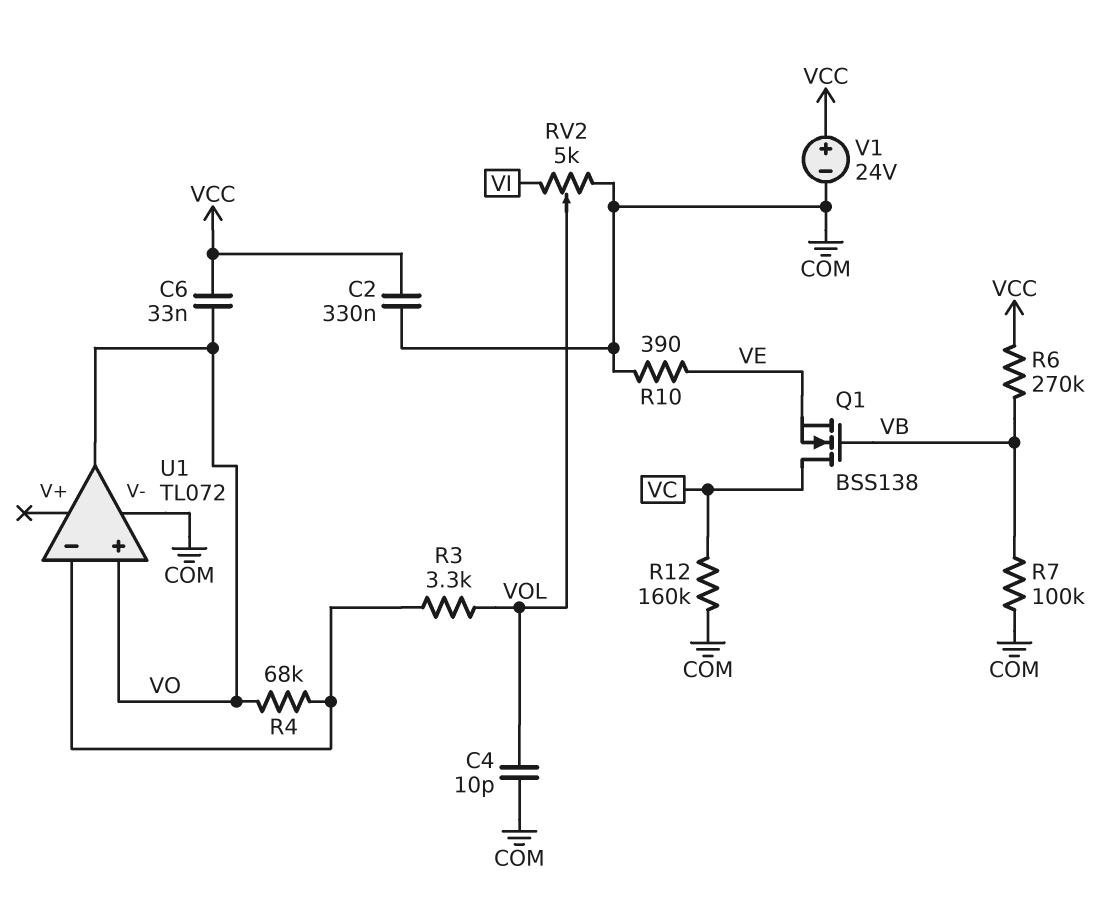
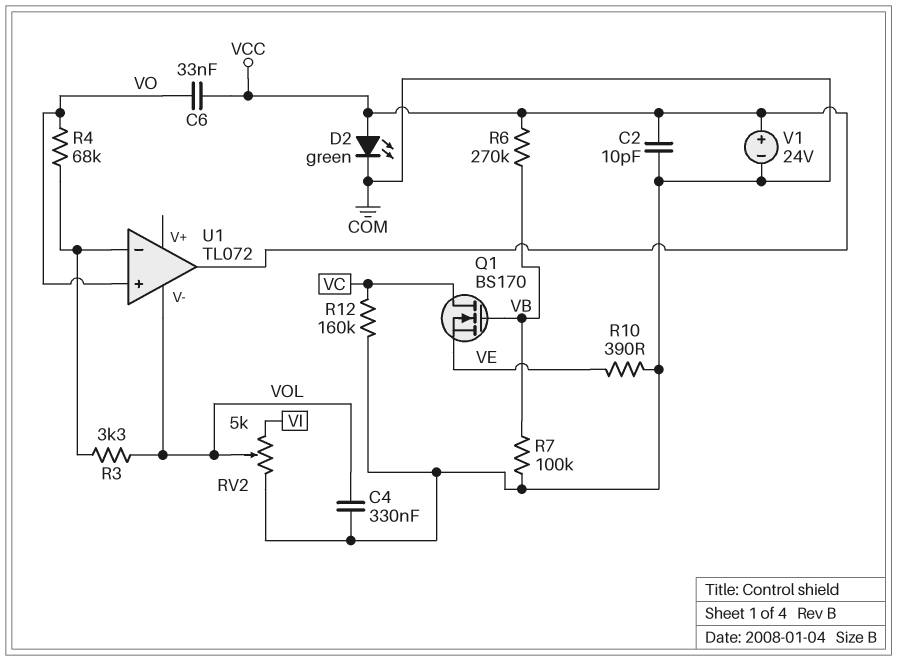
C2: 330nF (COM, VCC) -> 10pF (COM, VCC)
C4: 10pF (COM, VOL) -> 330nF (COM, VOL)
D2: none -> LED green (A VCC, K COM)
Q1: NMOS BSS138 (G VB, D VC, S VE) -> NMOS BS170 (G VB, D VC, S VE)
U1 pin V-: COM -> VOL
U1 pin out: VO -> VCC

